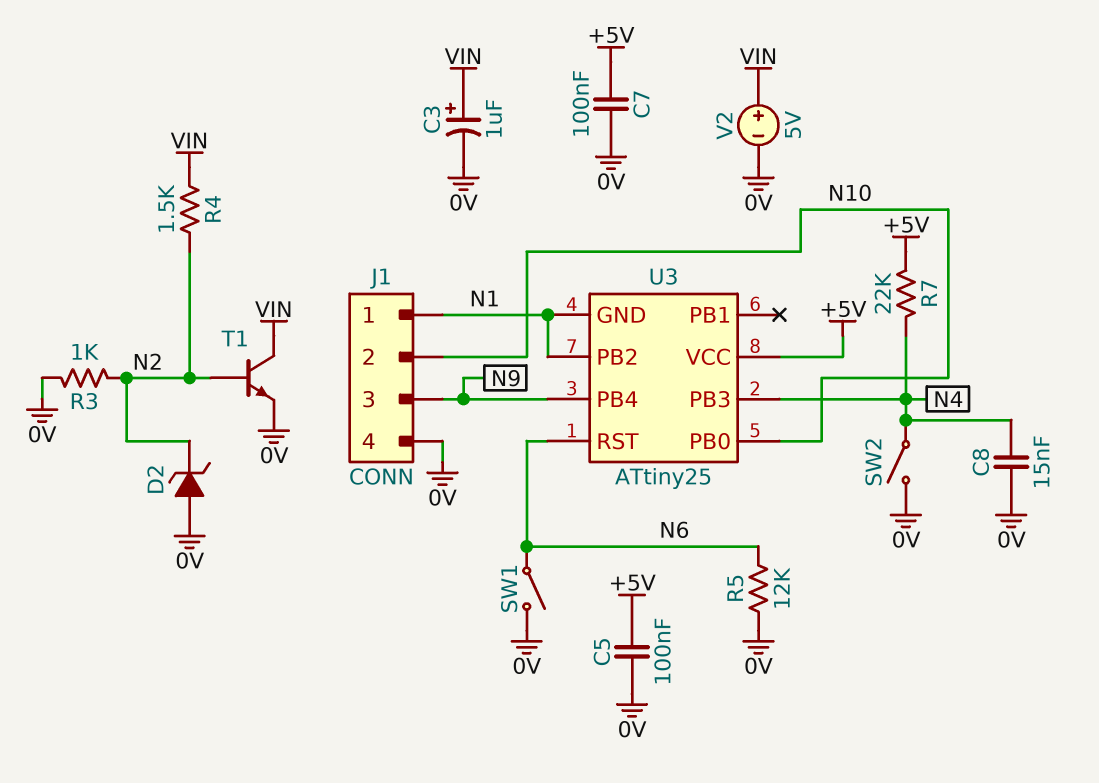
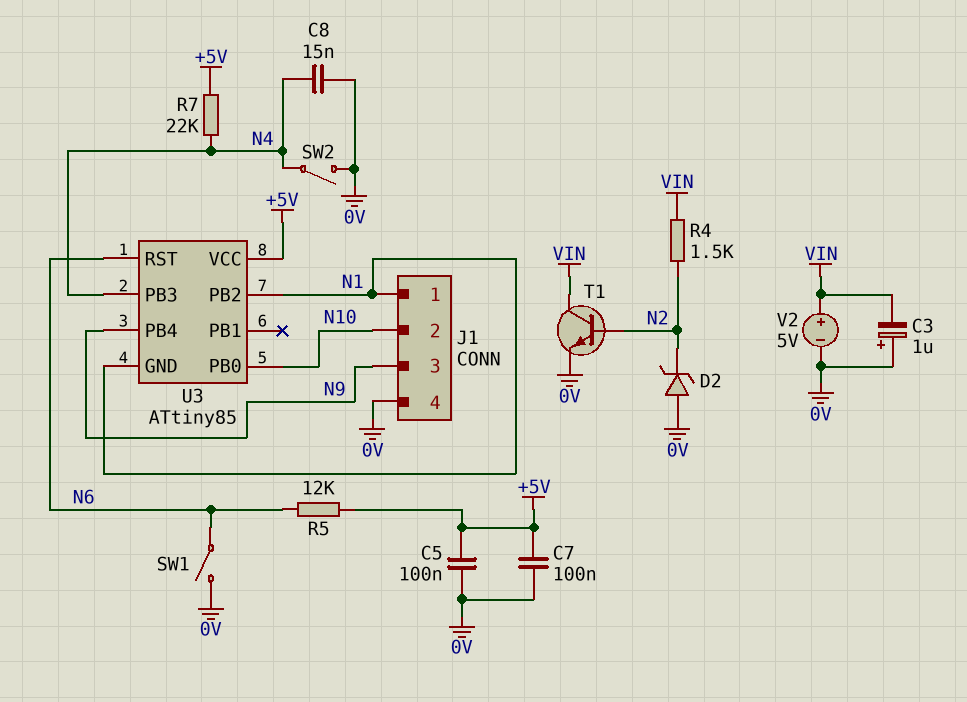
C3: 1uF (plus VIN, minus 0V) -> 1uF (plus 0V, minus VIN)
R3: 1k (0V, N2) -> none
R5: 12k (0V, N6) -> 12k (+5V, N6)
U3: ATtiny25 -> ATtiny85

